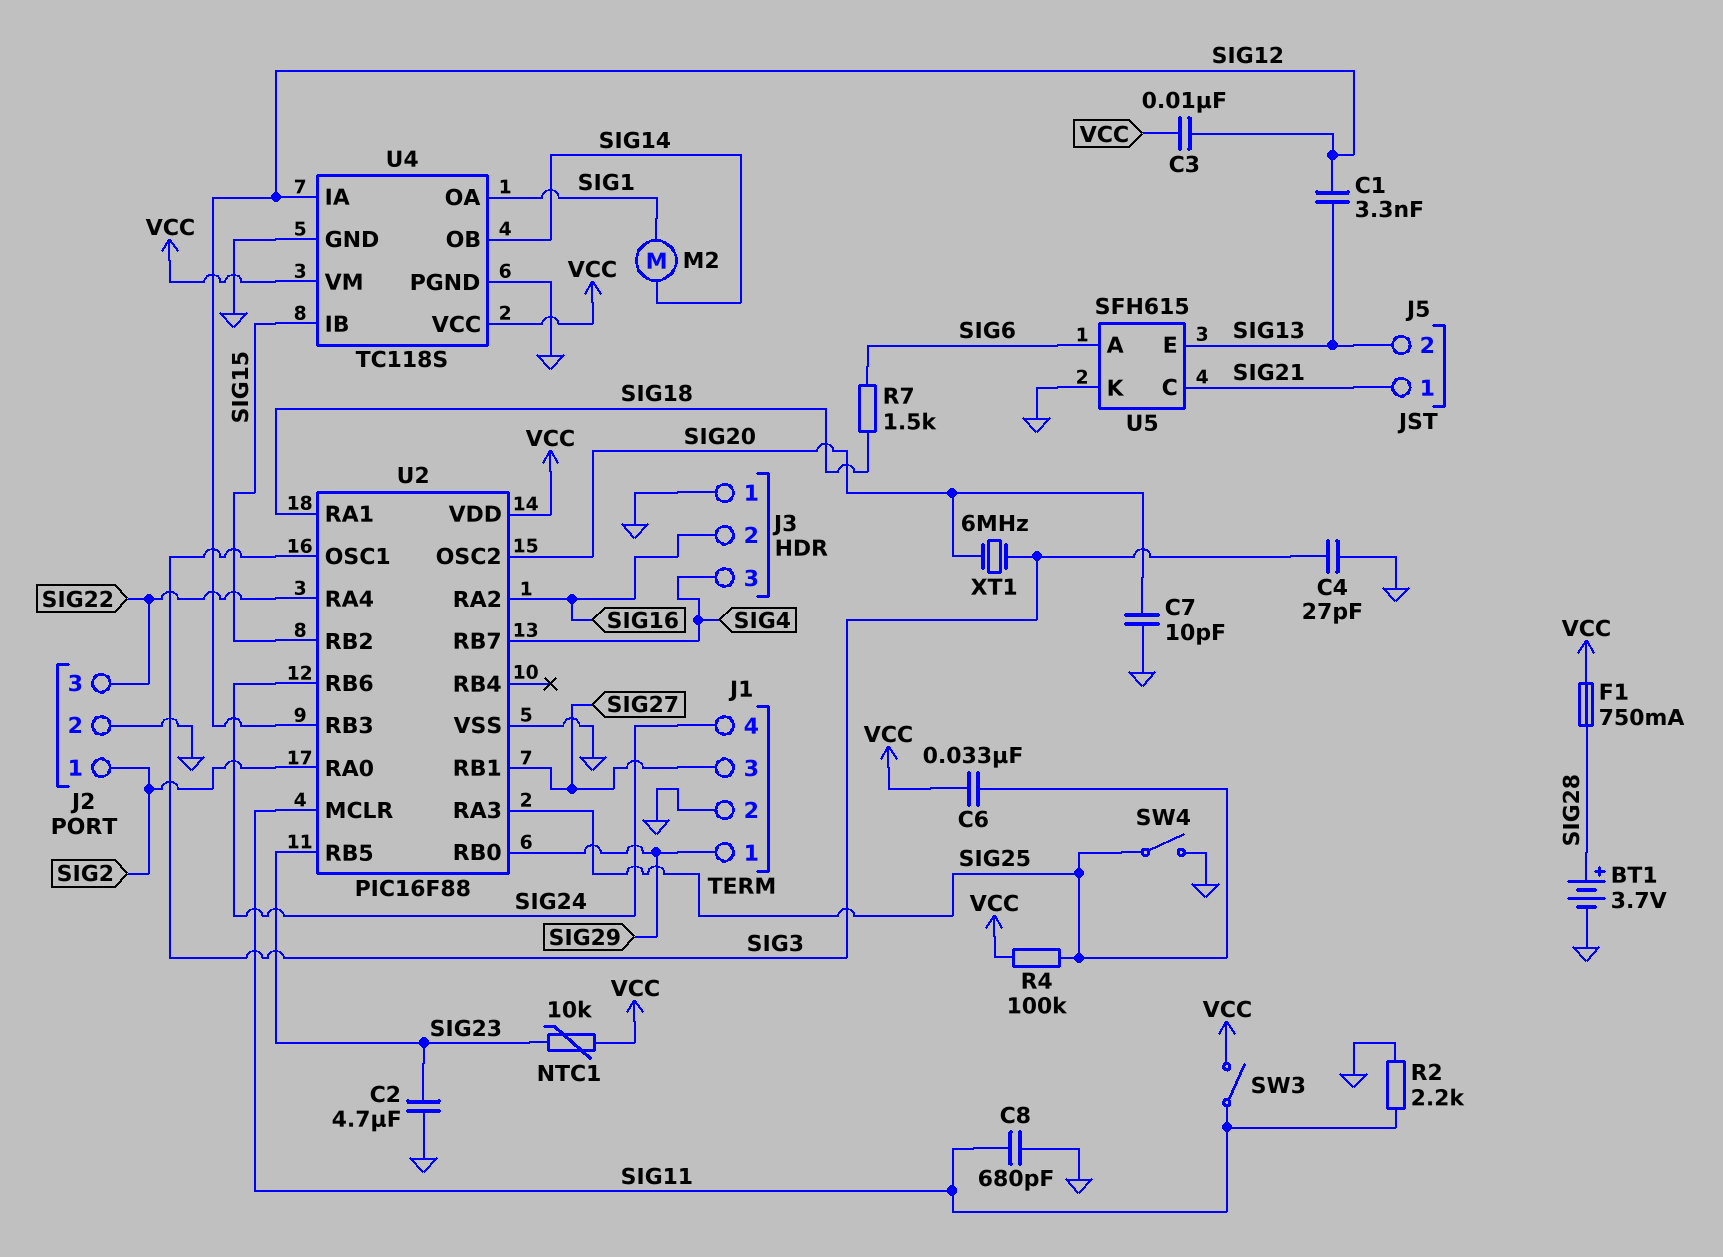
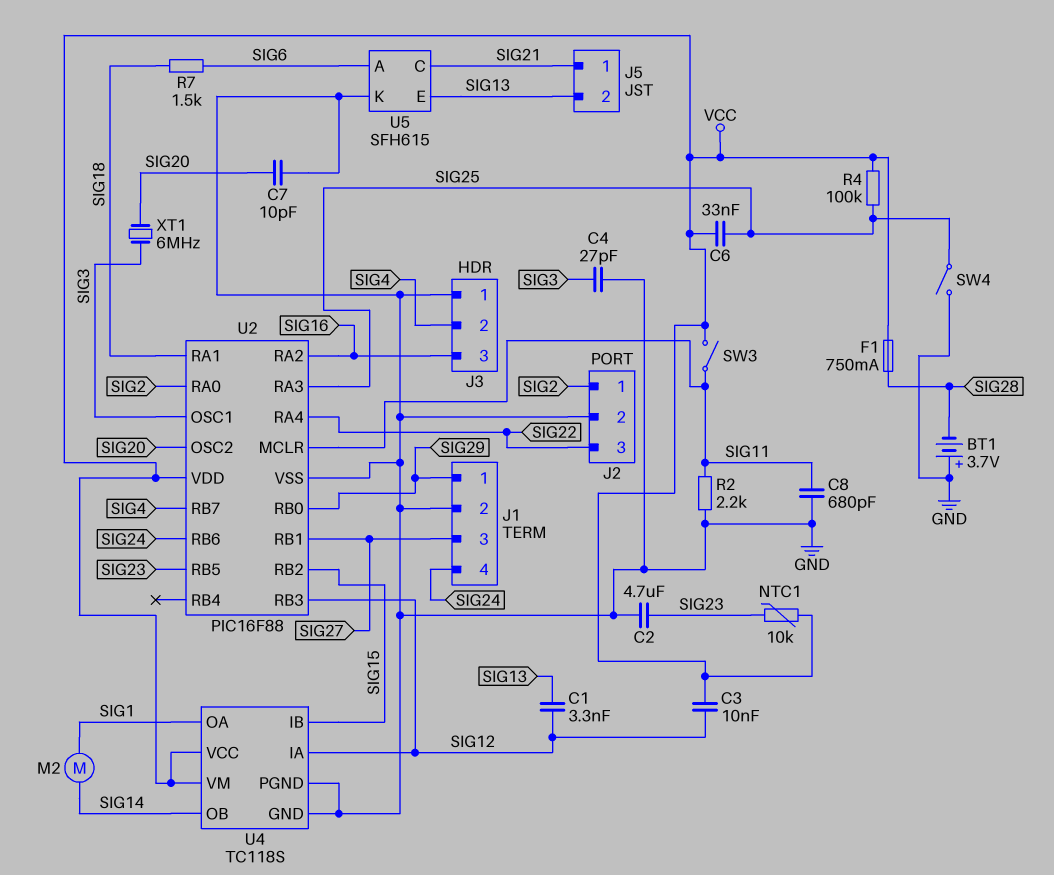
BT1: 3.7V (plus SIG28, minus GND) -> 3.7V (plus GND, minus SIG28)
J3 pin 2: SIG16 -> SIG4
J3 pin 3: SIG4 -> SIG16

